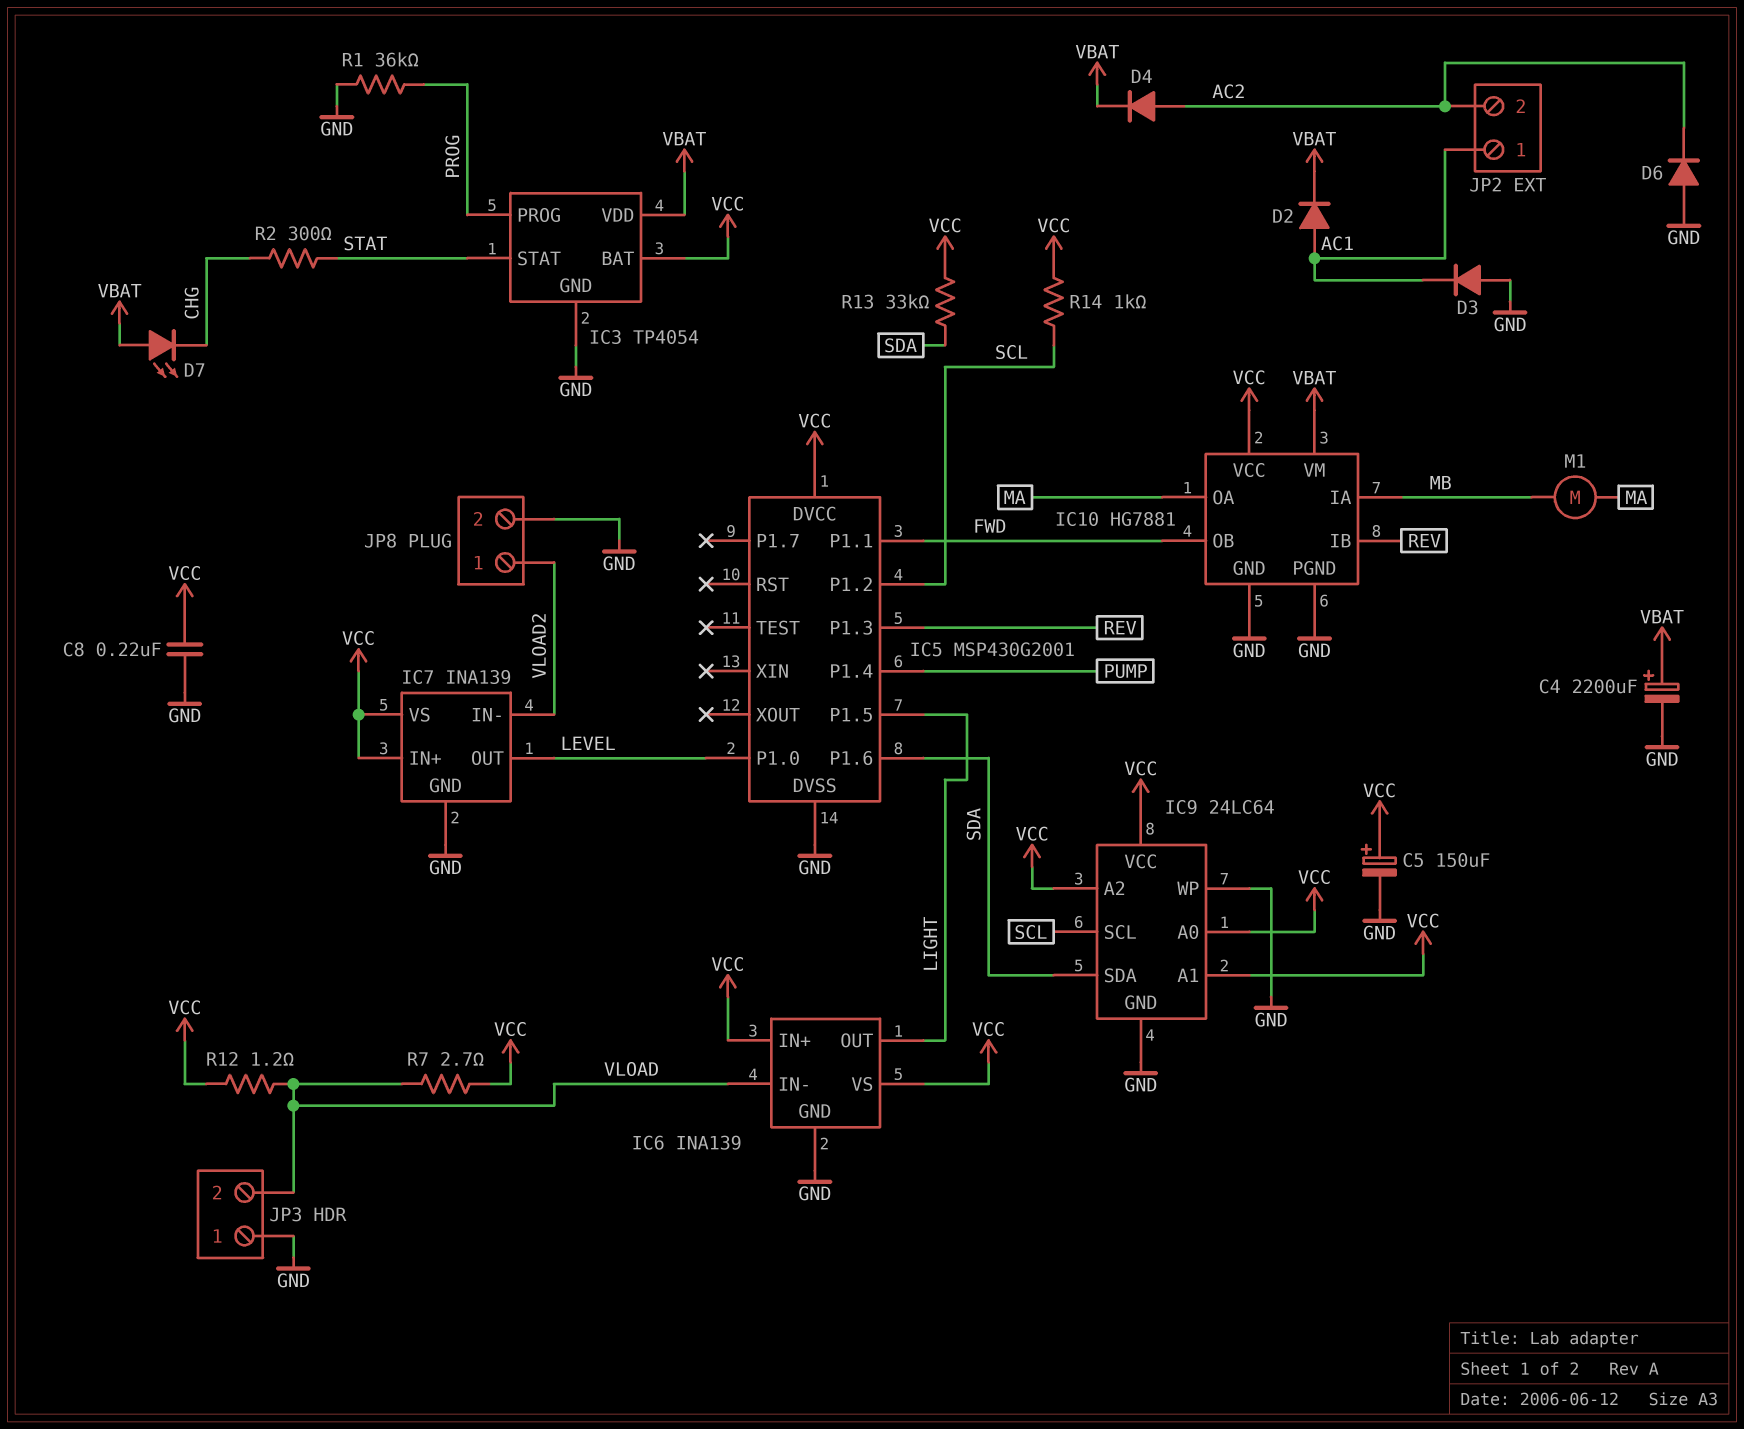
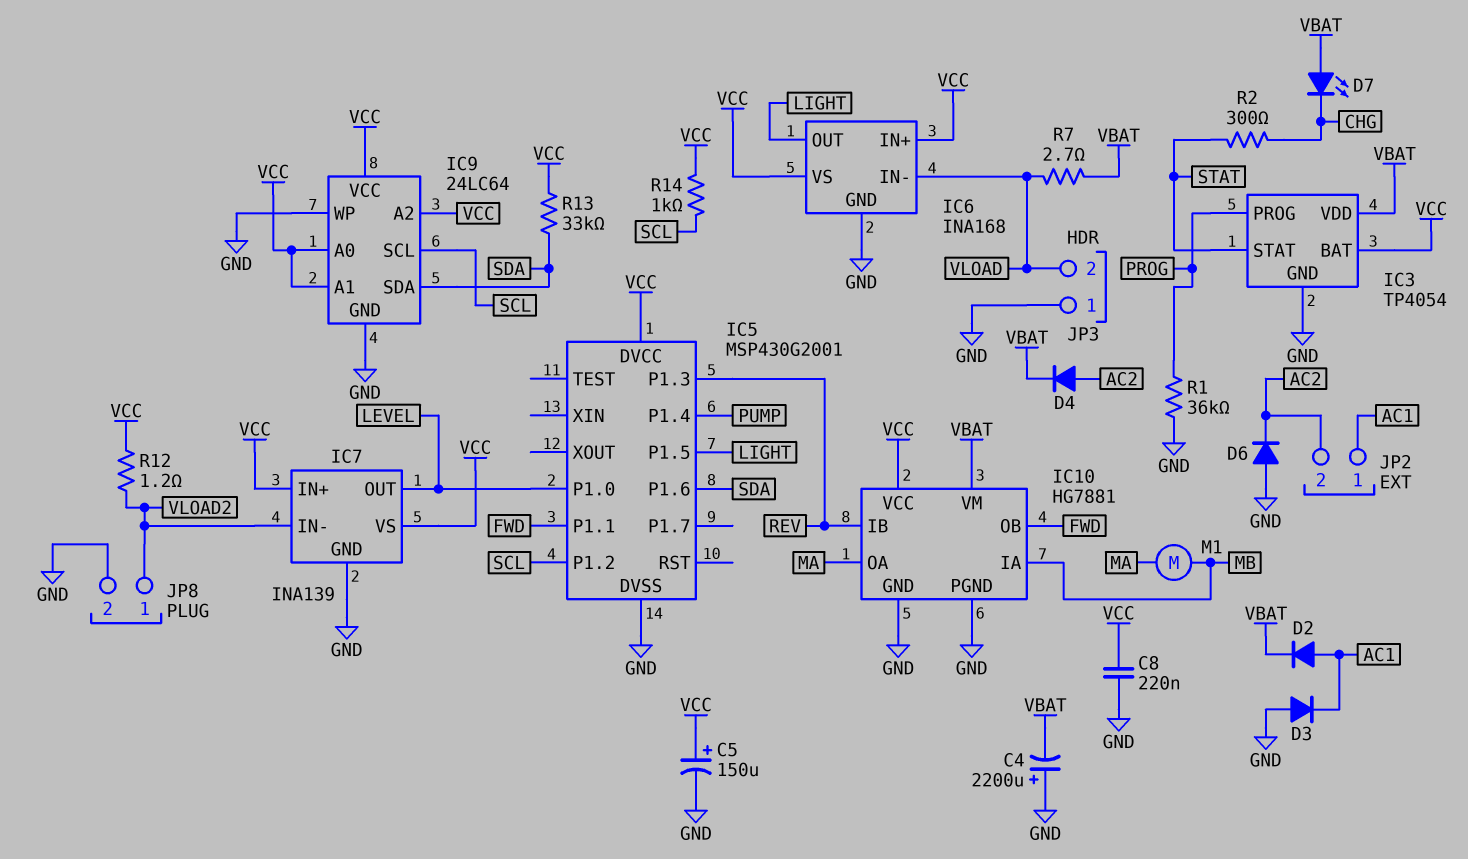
C4: 2200uF (plus VBAT, minus GND) -> 2200uF (plus GND, minus VBAT)
IC6: INA139 -> INA168
R7: 2.7 (VCC, VLOAD) -> 2.7 (VBAT, VLOAD)
R12: 1.2 (VCC, VLOAD) -> 1.2 (VCC, VLOAD2)

